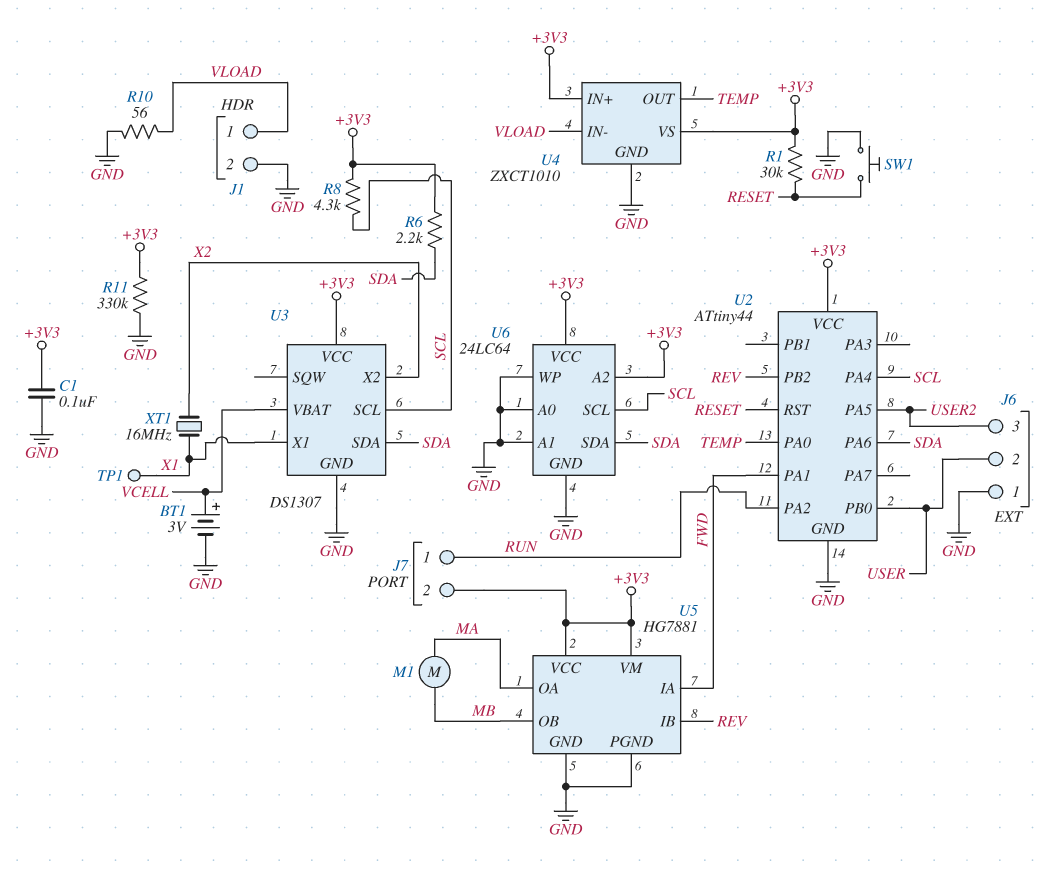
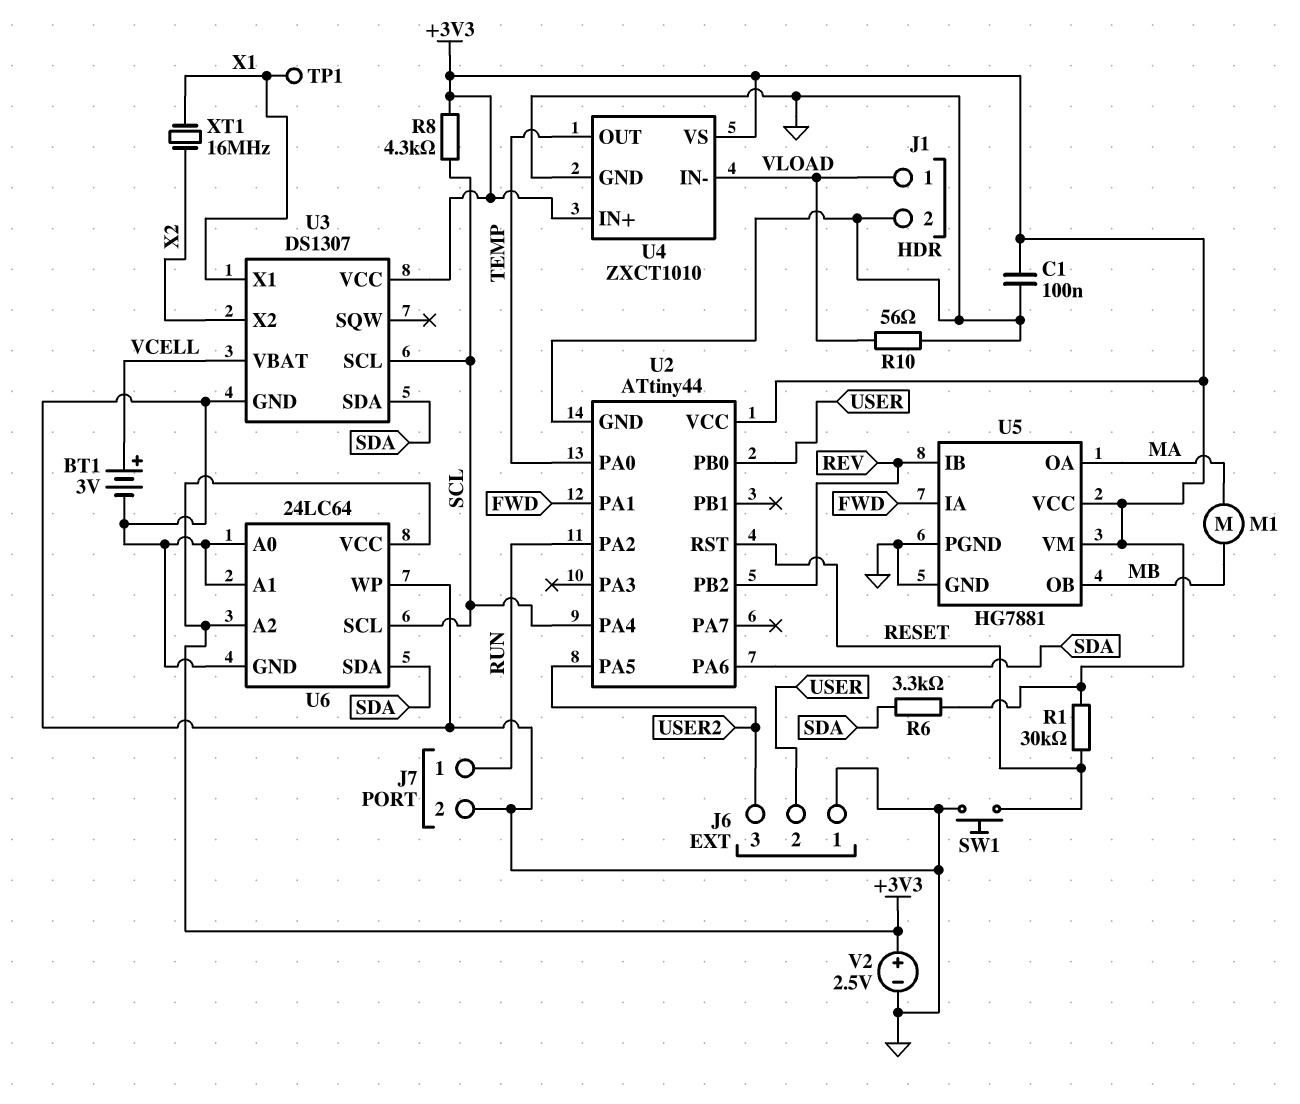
J7 pin 2: +3V3 -> GND
R6: 2.2k (+3V3, SDA) -> 3.3k (+3V3, SDA)
R11: 330k (+3V3, GND) -> none
V2: none -> 2.5V (plus +3V3, minus GND)

